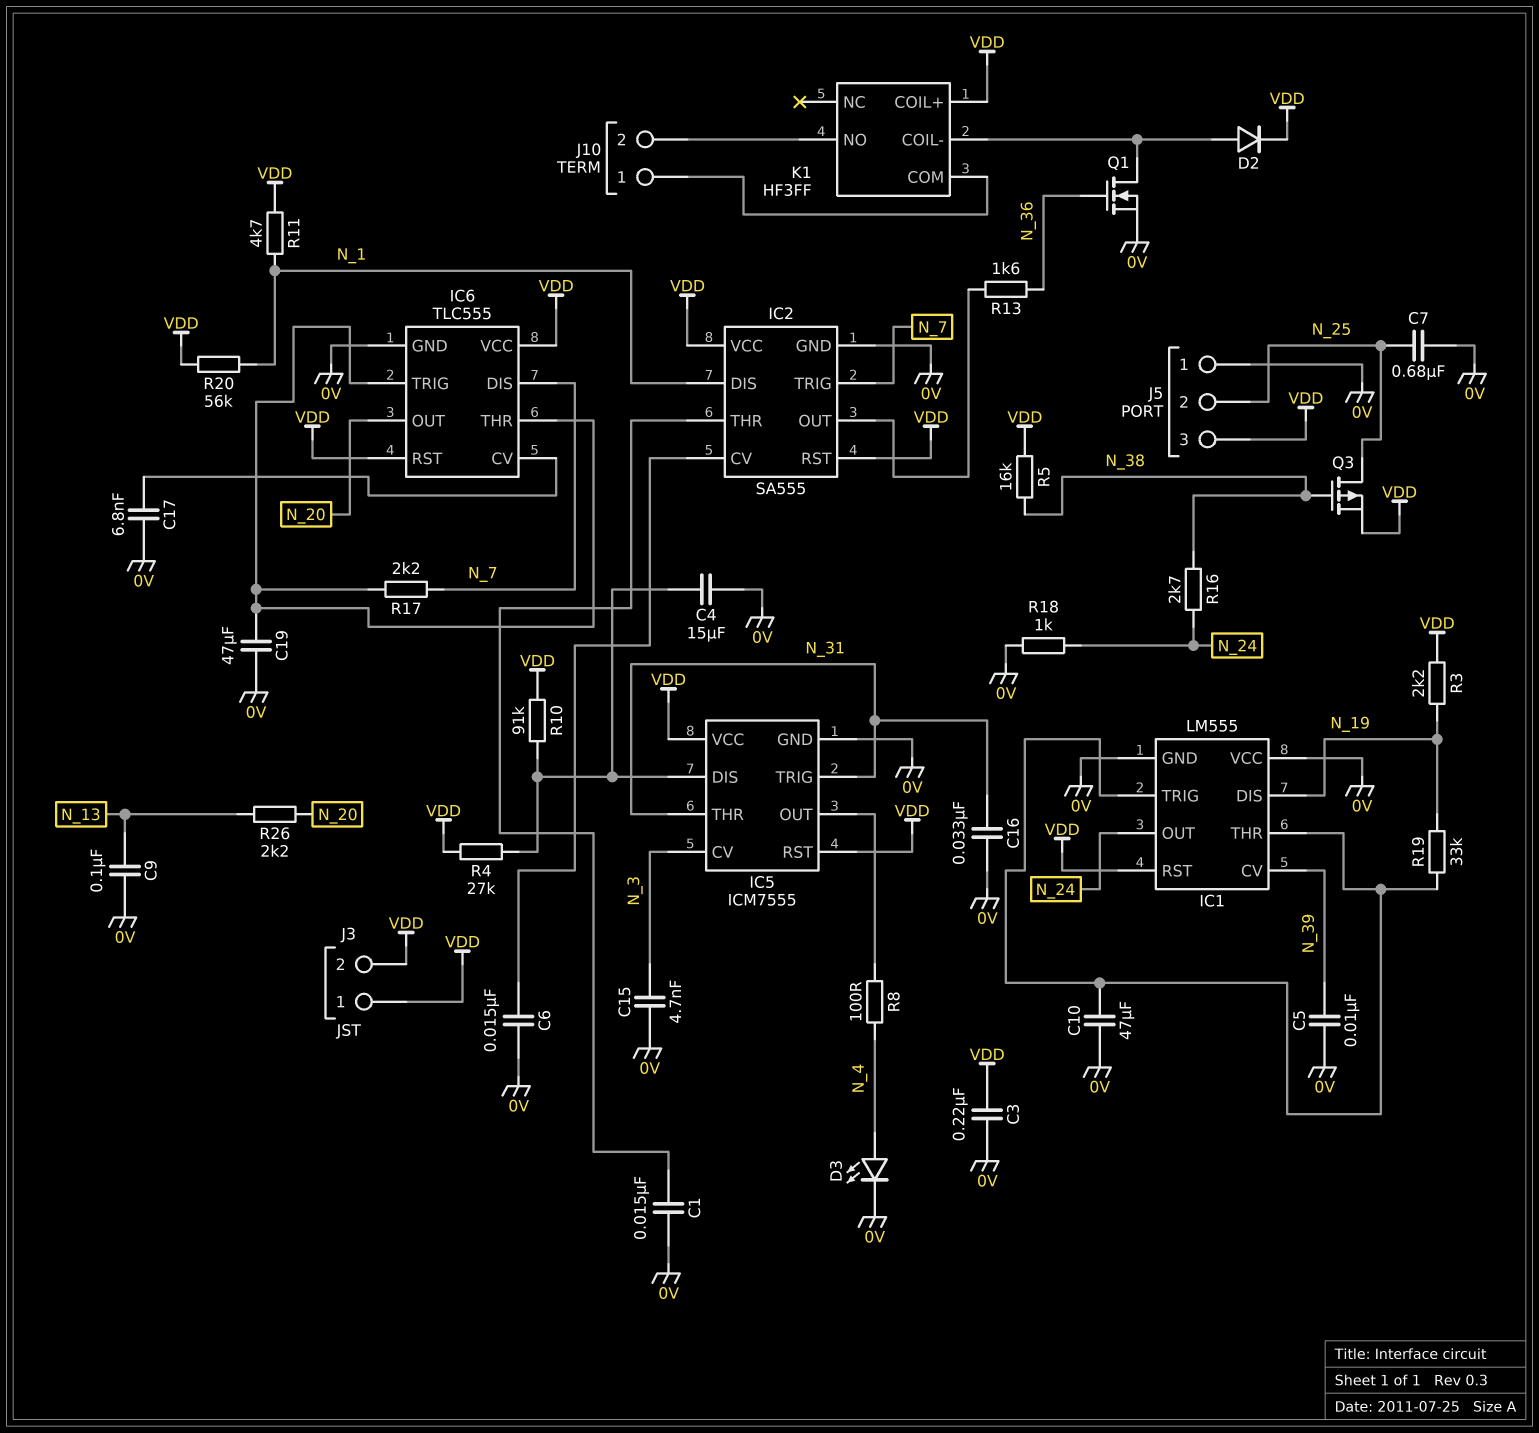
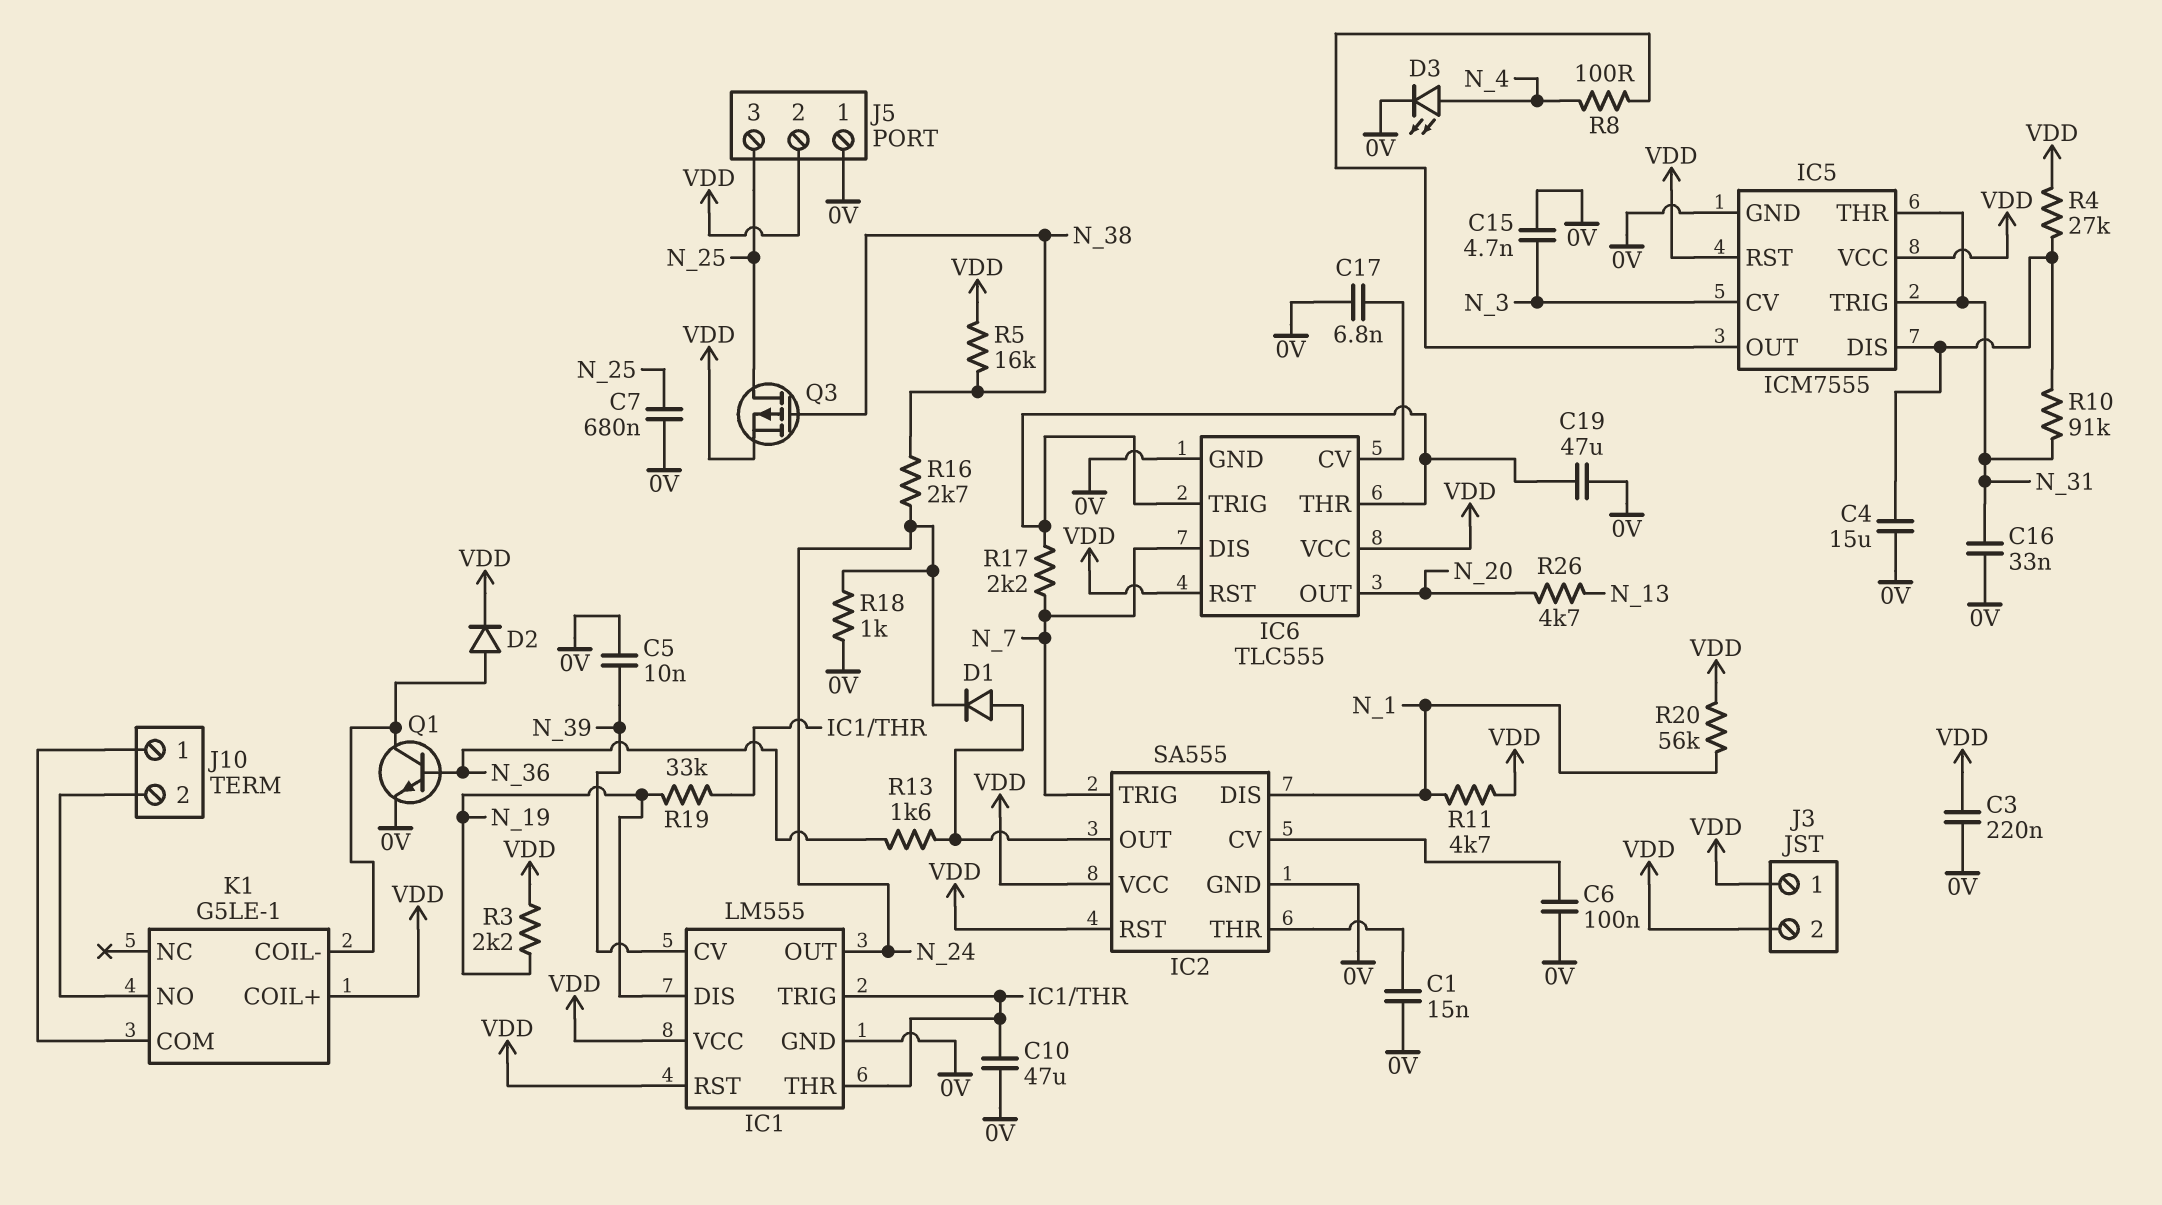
C6: 15nF (0V, IC2/CV) -> 100nF (0V, IC2/CV)
C9: 100nF (0V, N_13) -> none
D1: none -> diode (A IC2/OUT, K N_24)
IC1 pin VCC: 0V -> VDD
J5 pin 2: N_25 -> VDD
J5 pin 3: VDD -> N_25
K1: HF3FF -> G5LE-1
Q1: NMOS (G N_36, D K1/COIL-, S 0V) -> NPN (B N_36, C K1/COIL-, E 0V)
R10: 91k (IC5/DIS, VDD) -> 91k (IC5/DIS, N_31)
R26: 2.2k (N_13, N_20) -> 4.7k (N_13, N_20)

